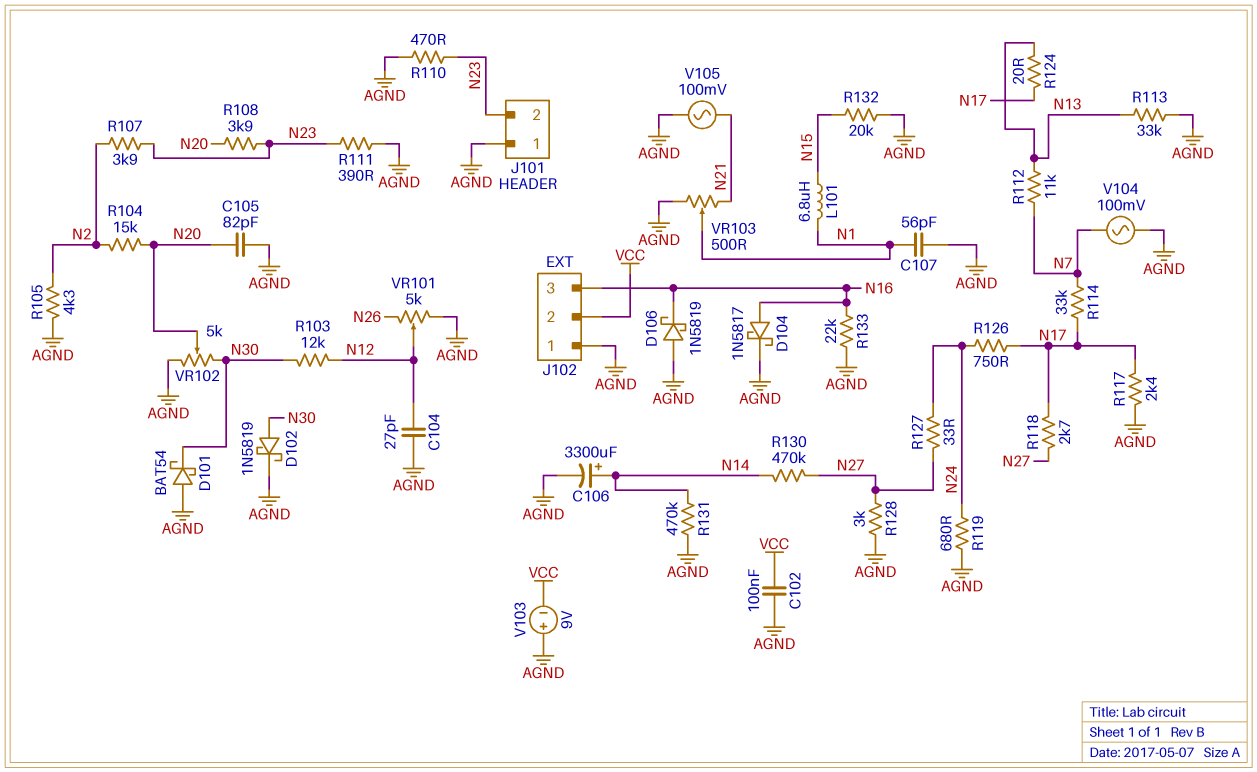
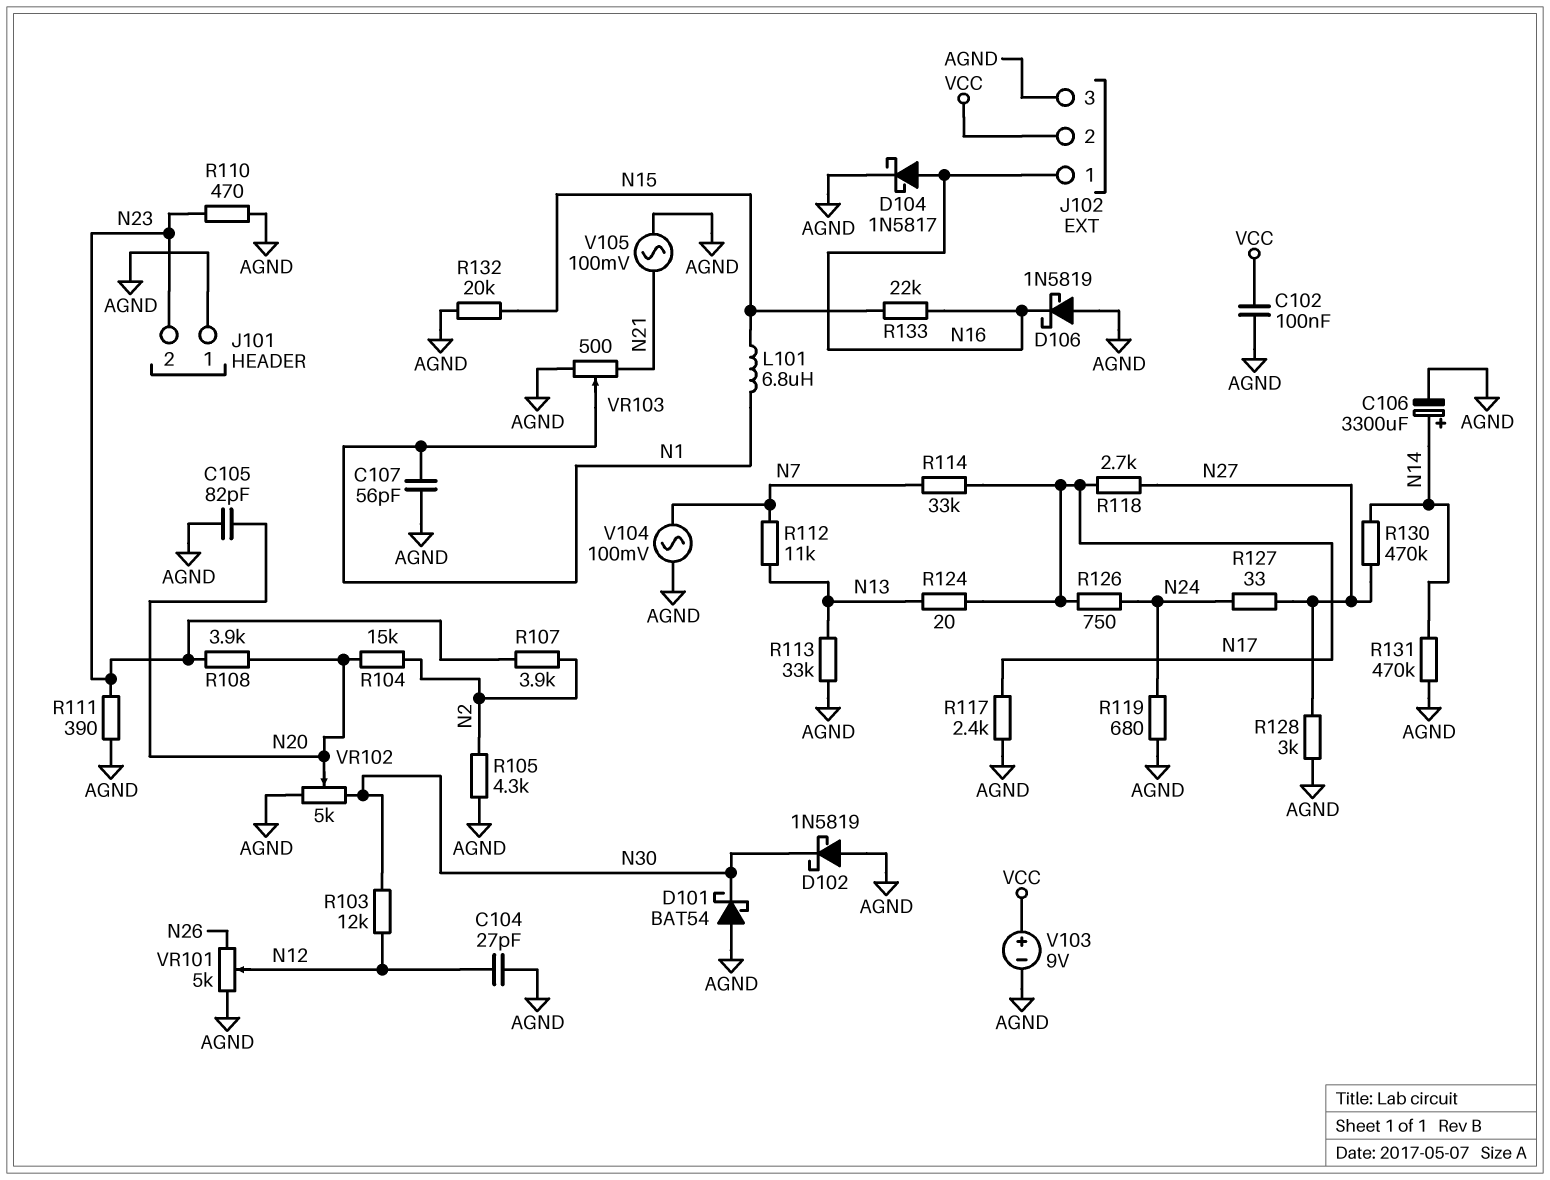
D102: schottky 1N5819 (A N30, K AGND) -> schottky 1N5819 (A AGND, K N30)
J102 pin 1: AGND -> N16
J102 pin 3: N16 -> AGND
R133: 22k (AGND, N16) -> 22k (N15, N16)
V103: 9V (plus AGND, minus VCC) -> 9V (plus VCC, minus AGND)

